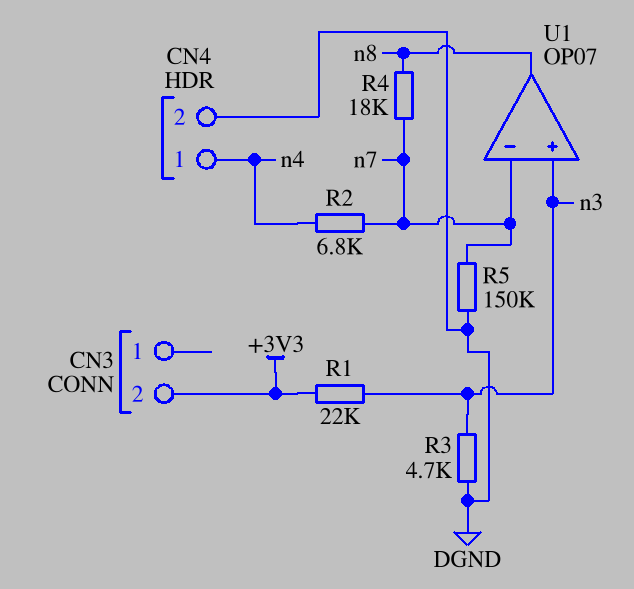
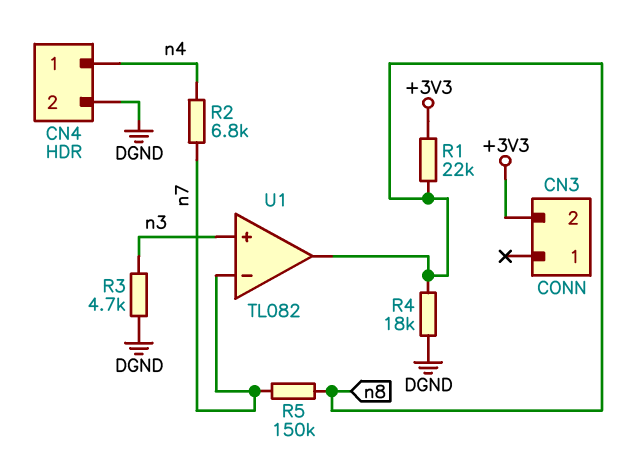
R1: 22k (+3V3, n3) -> 22k (+3V3, n8)
R4: 18k (n7, n8) -> 18k (DGND, n8)
R5: 150k (DGND, n7) -> 150k (n7, n8)
U1: OP07 -> TL082

